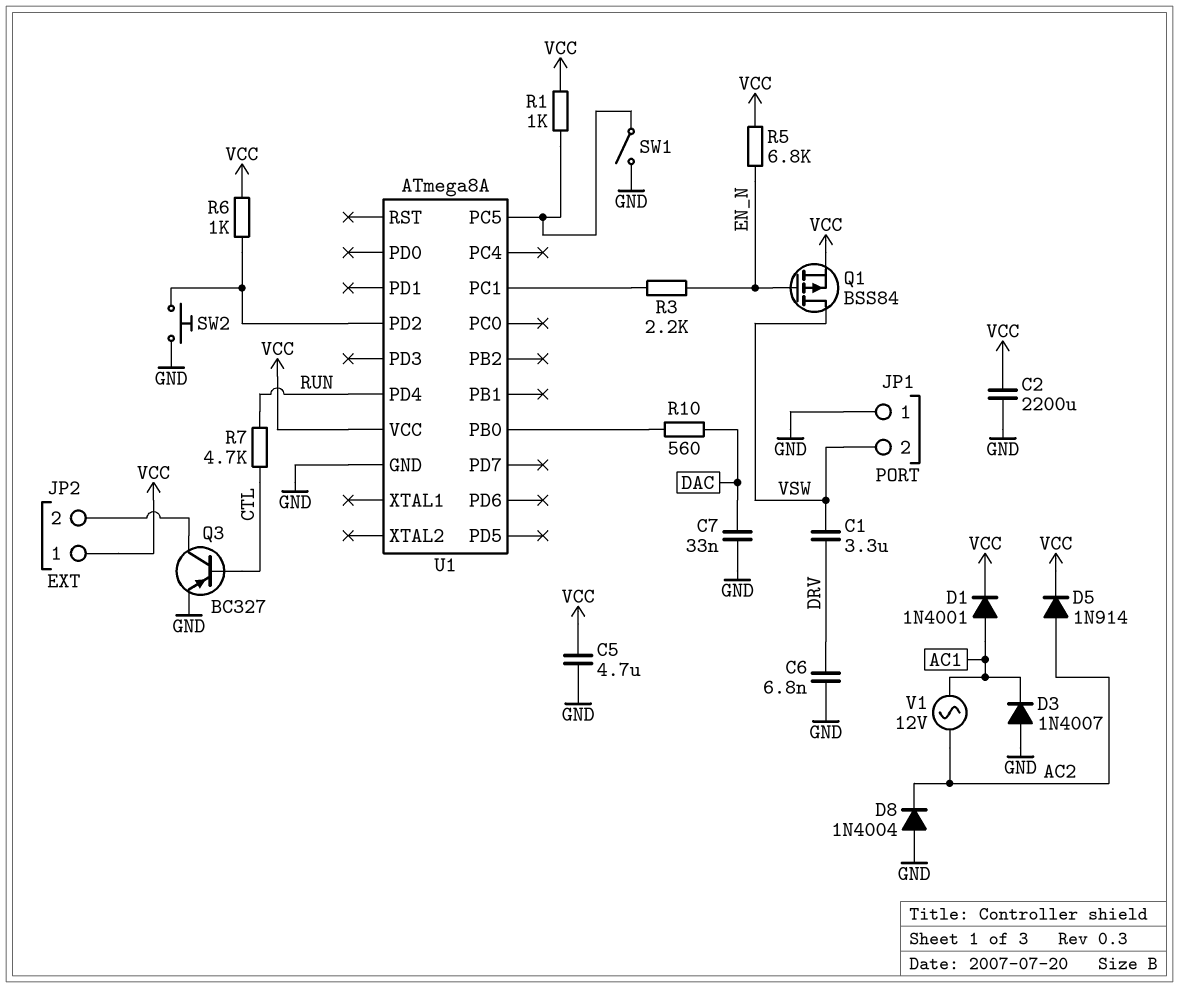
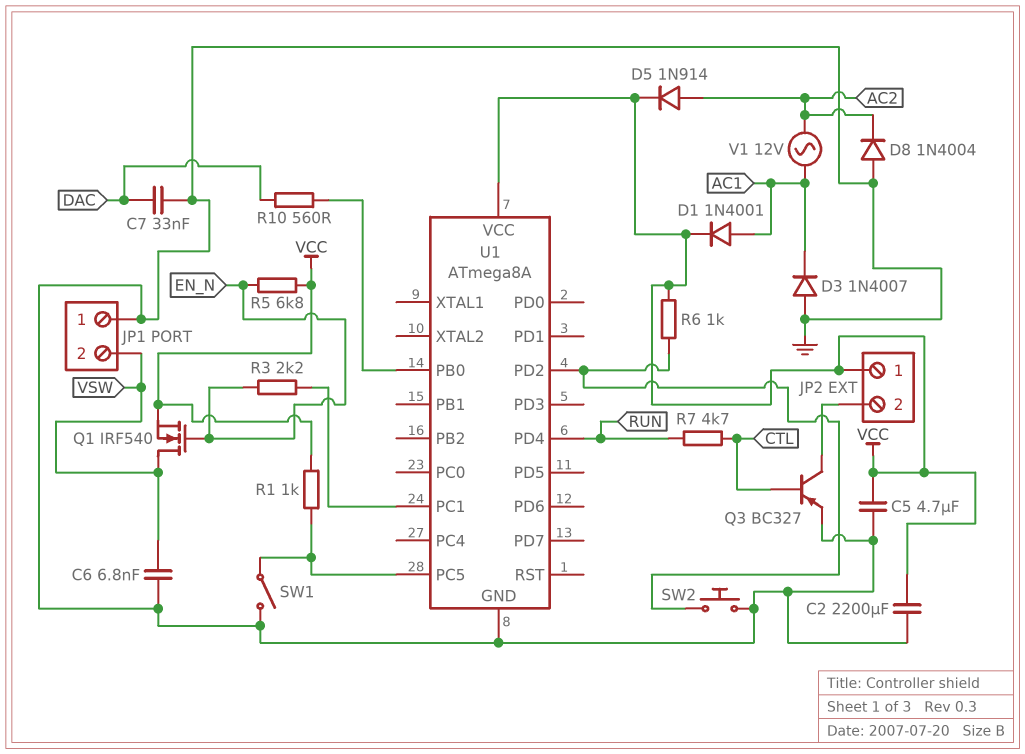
C1: 3.3uF (DRV, VSW) -> none
C6: 6.8nF (DRV, GND) -> 6.8nF (GND, VSW)
Q1: PMOS BSS84 (G EN_N, D VSW, S VCC) -> NMOS IRF540 (G EN_N, D VSW, S VCC)

